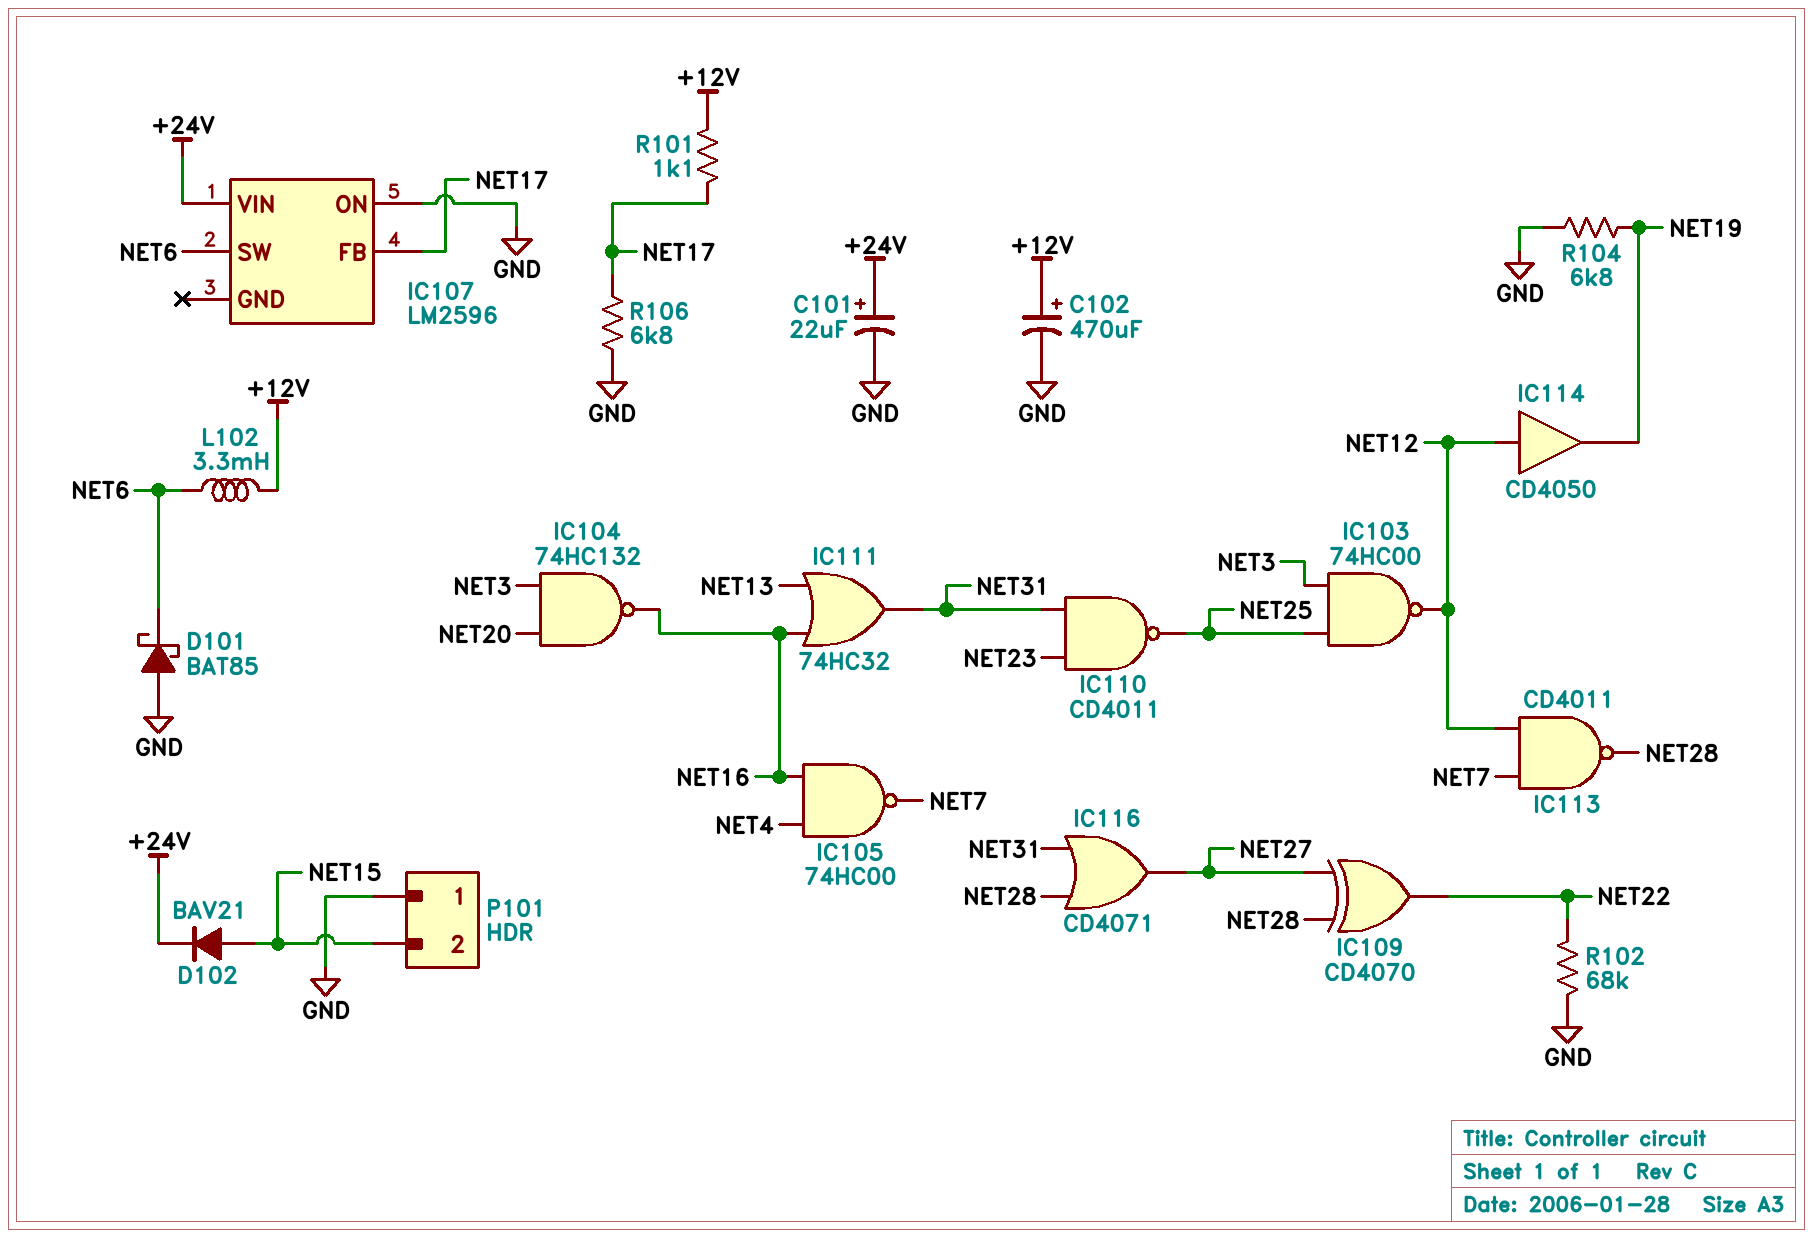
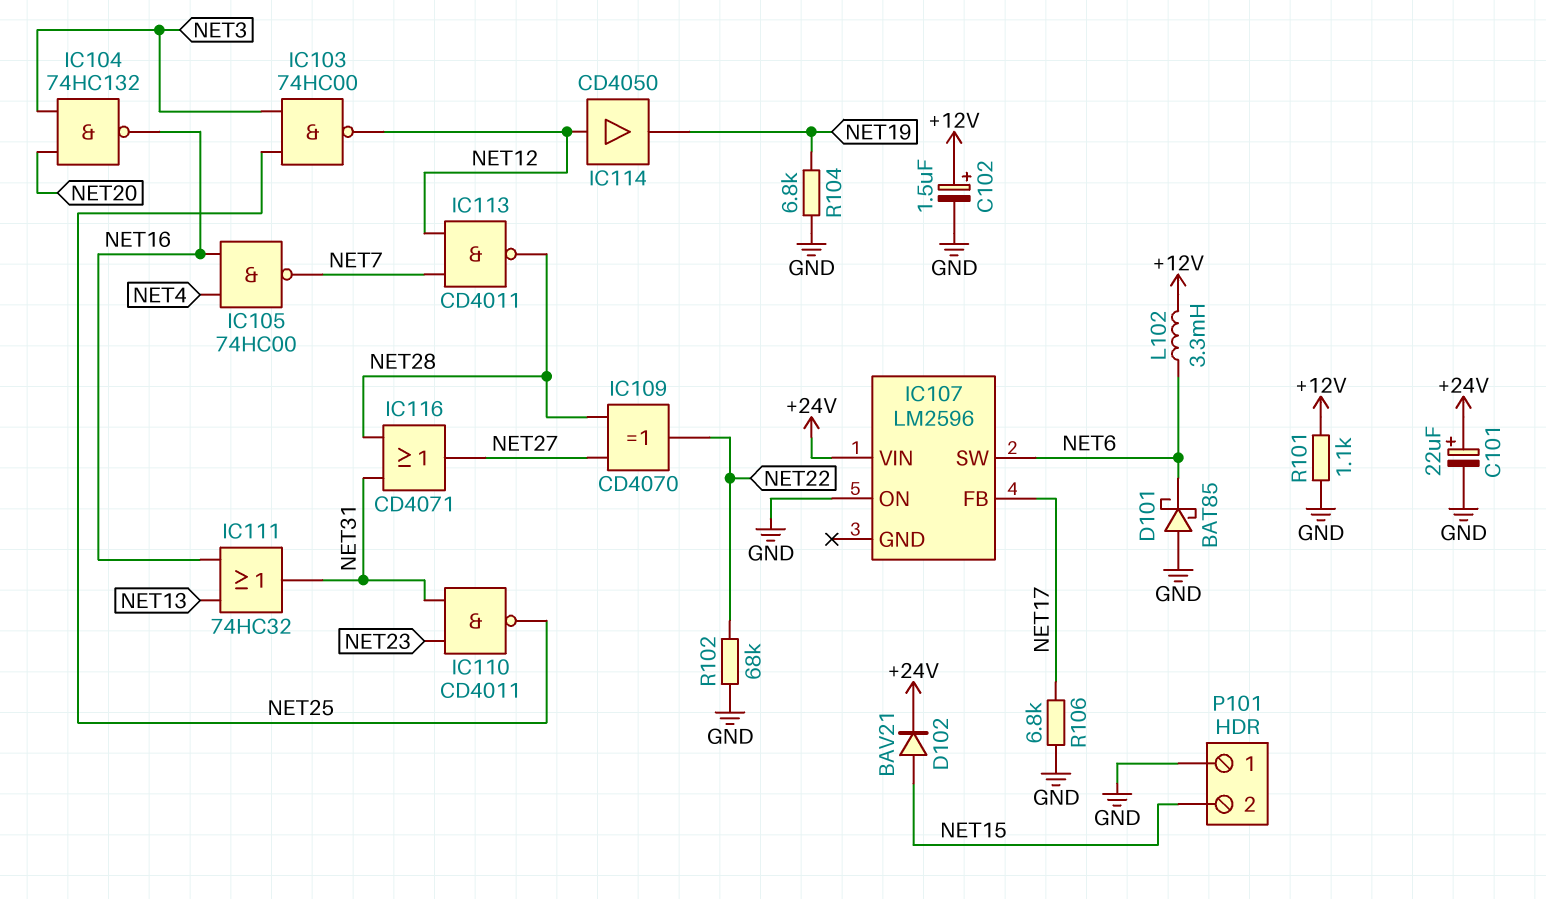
C102: 470uF (plus +12V, minus GND) -> 1.5uF (plus +12V, minus GND)
R101: 1.1k (+12V, NET17) -> 1.1k (+12V, GND)

